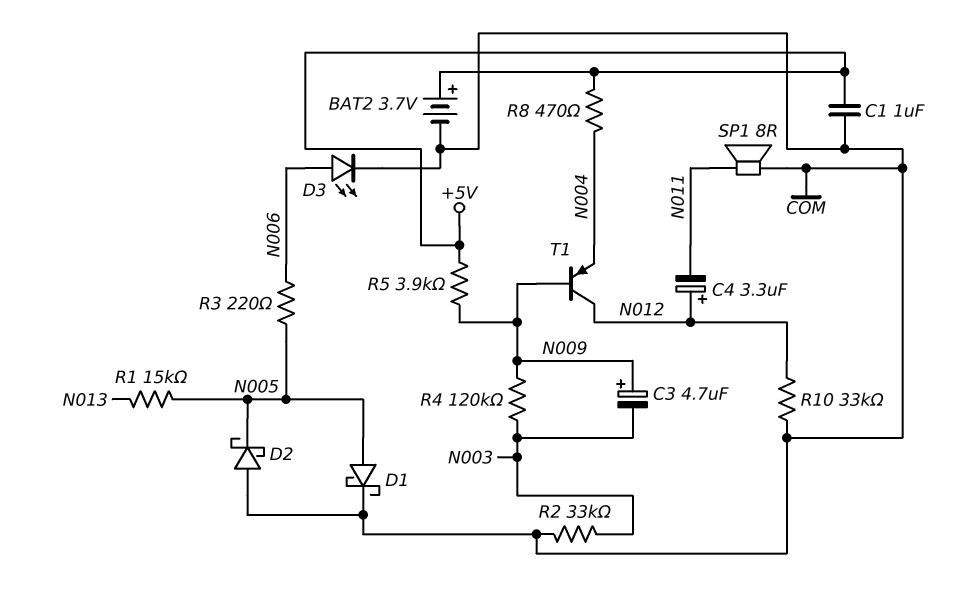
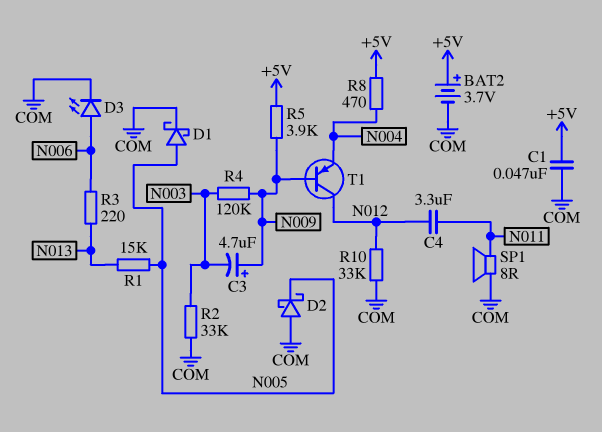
C1: 1uF (+5V, COM) -> 47nF (+5V, COM)
C4: 3.3uF (plus N012, minus N011) -> 3.3uF (N011, N012)
R3: 220 (N005, N006) -> 220 (N006, N013)

